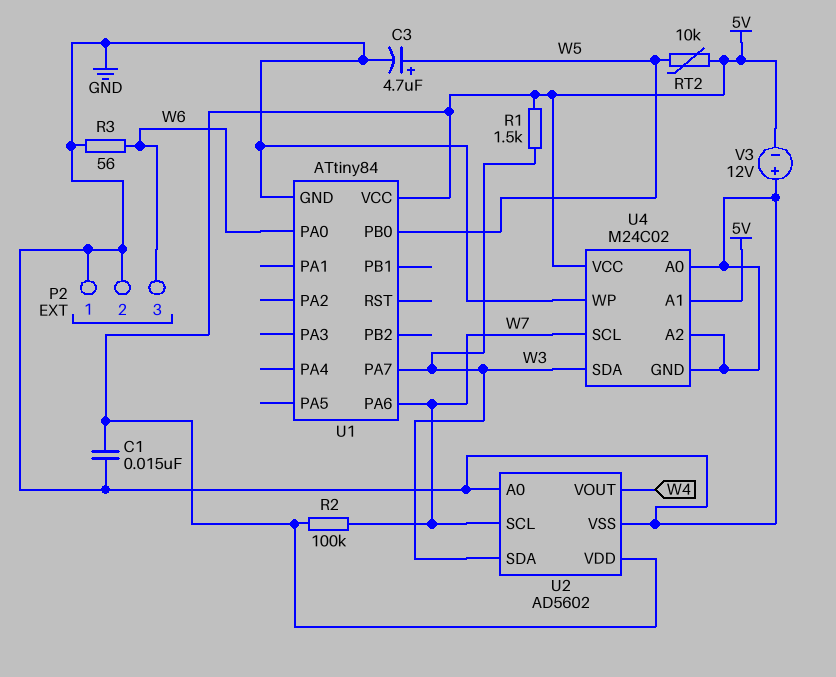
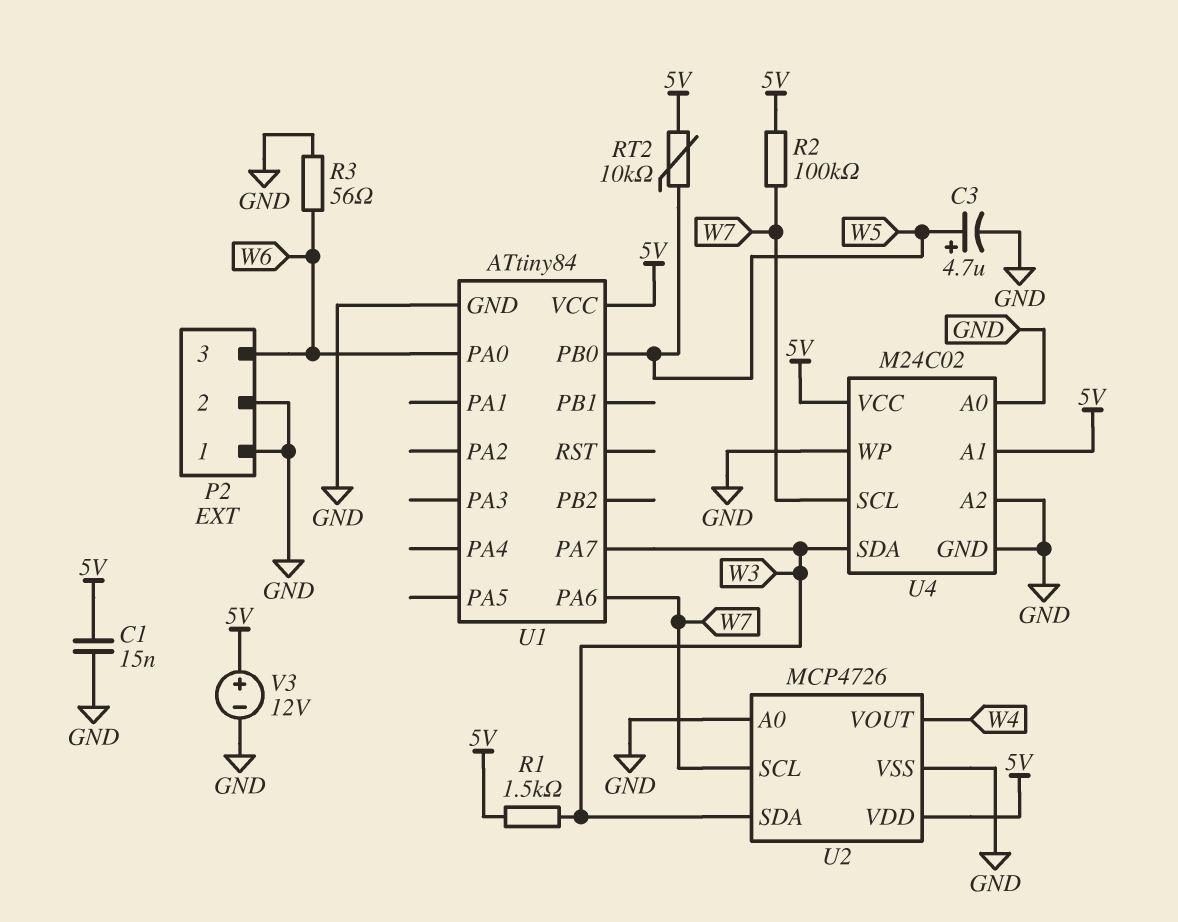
U2: AD5602 -> MCP4726
V3: 12V (plus GND, minus 5V) -> 12V (plus 5V, minus GND)

